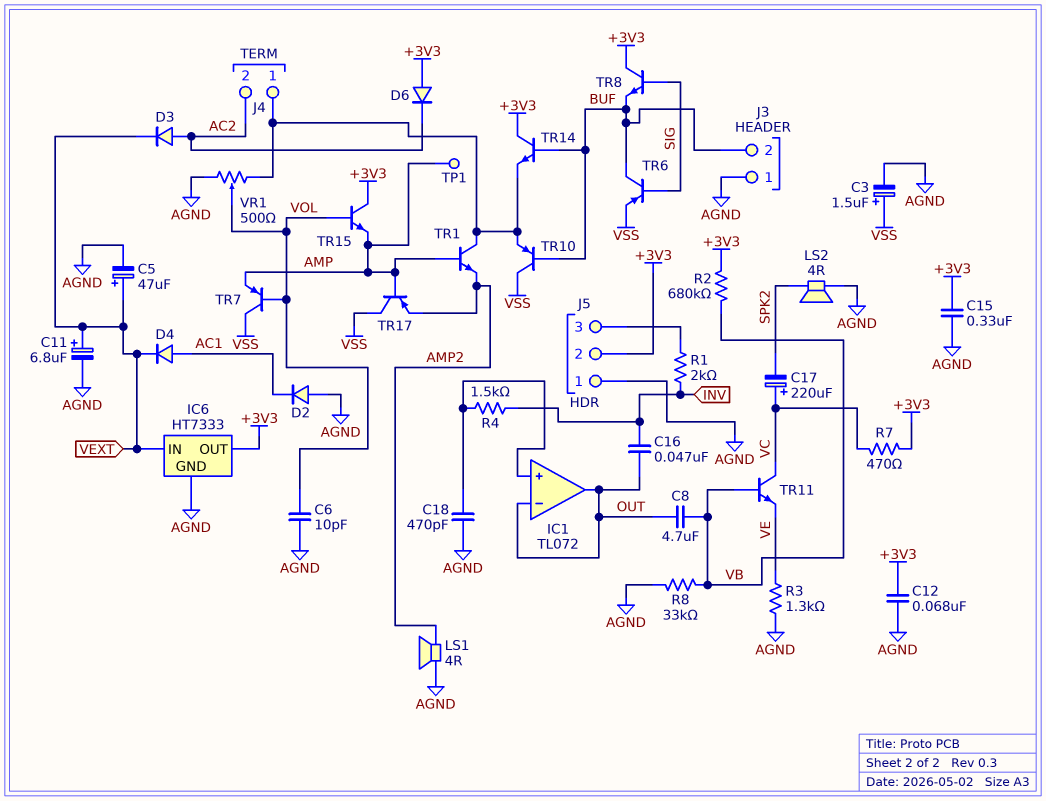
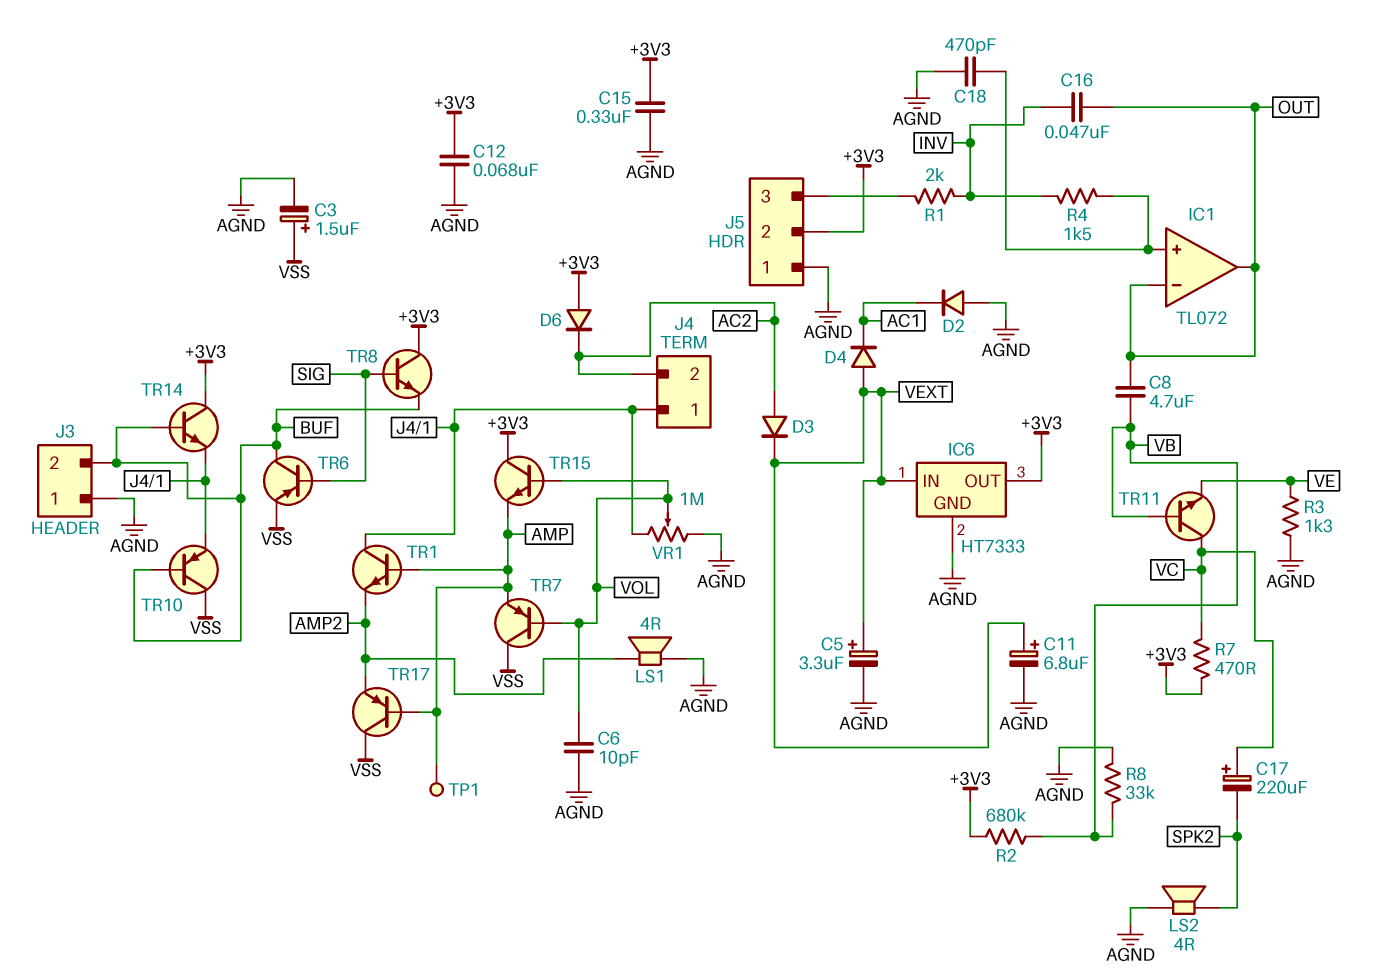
C5: 47uF (plus VEXT, minus AGND) -> 3.3uF (plus VEXT, minus AGND)
D4: diode (A AC1, K VEXT) -> diode (A VEXT, K AC1)
VR1: 500 (AGND, J4/1, wiper VOL) -> 1M (AGND, J4/1, wiper VOL)

